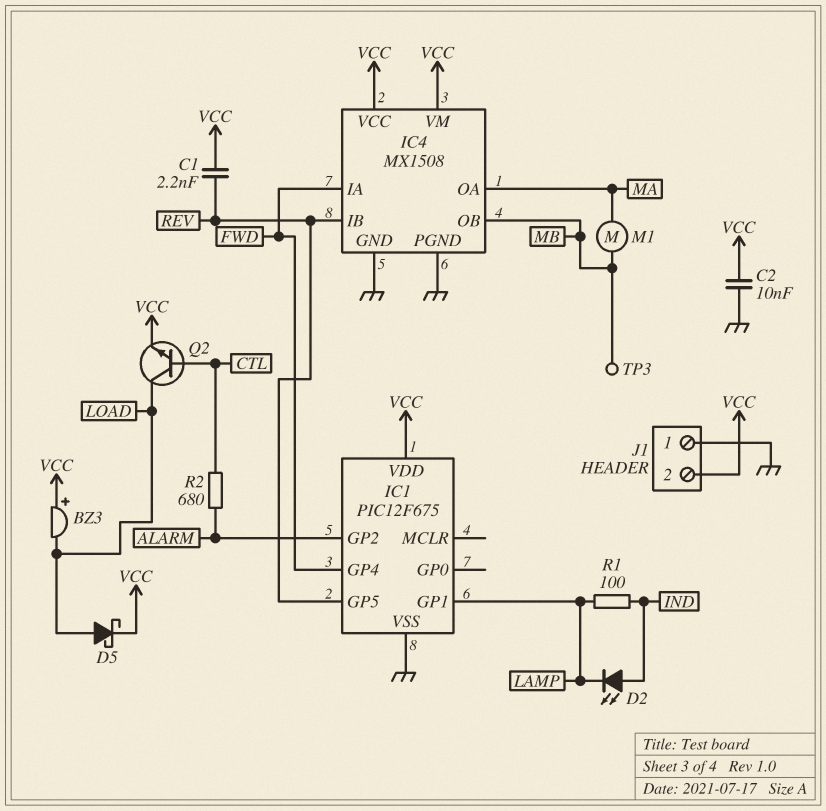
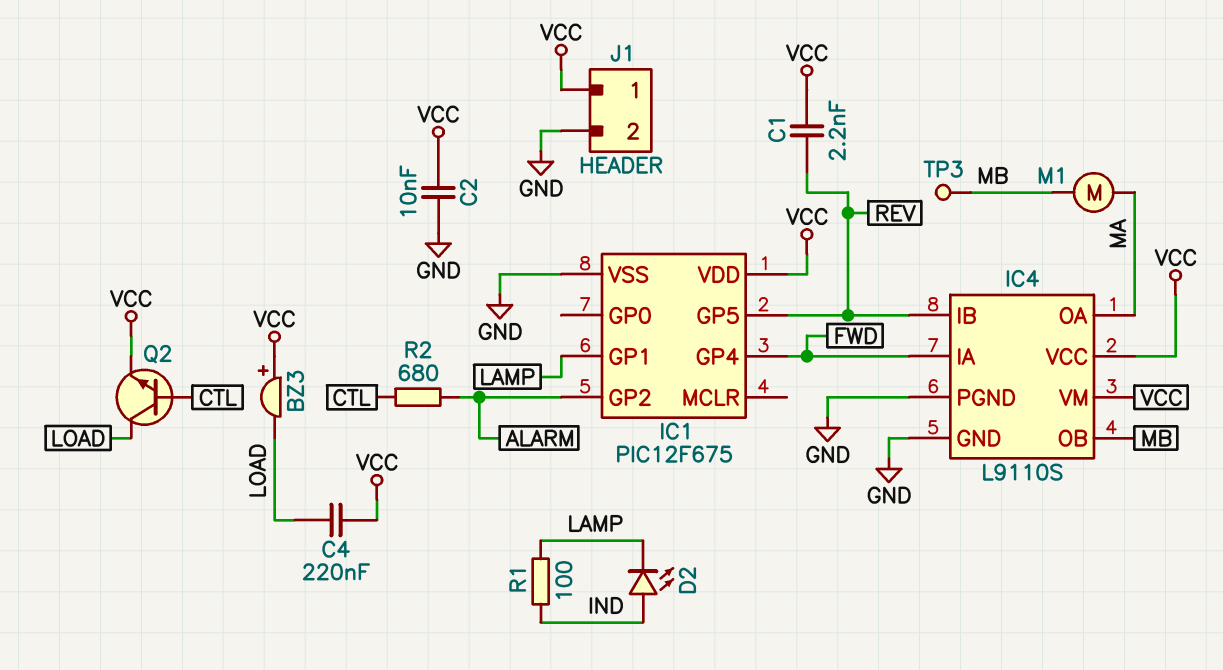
C4: none -> 220nF (LOAD, VCC)
D5: schottky (A LOAD, K VCC) -> none
IC4: MX1508 -> L9110S
J1 pin 1: GND -> VCC
J1 pin 2: VCC -> GND

